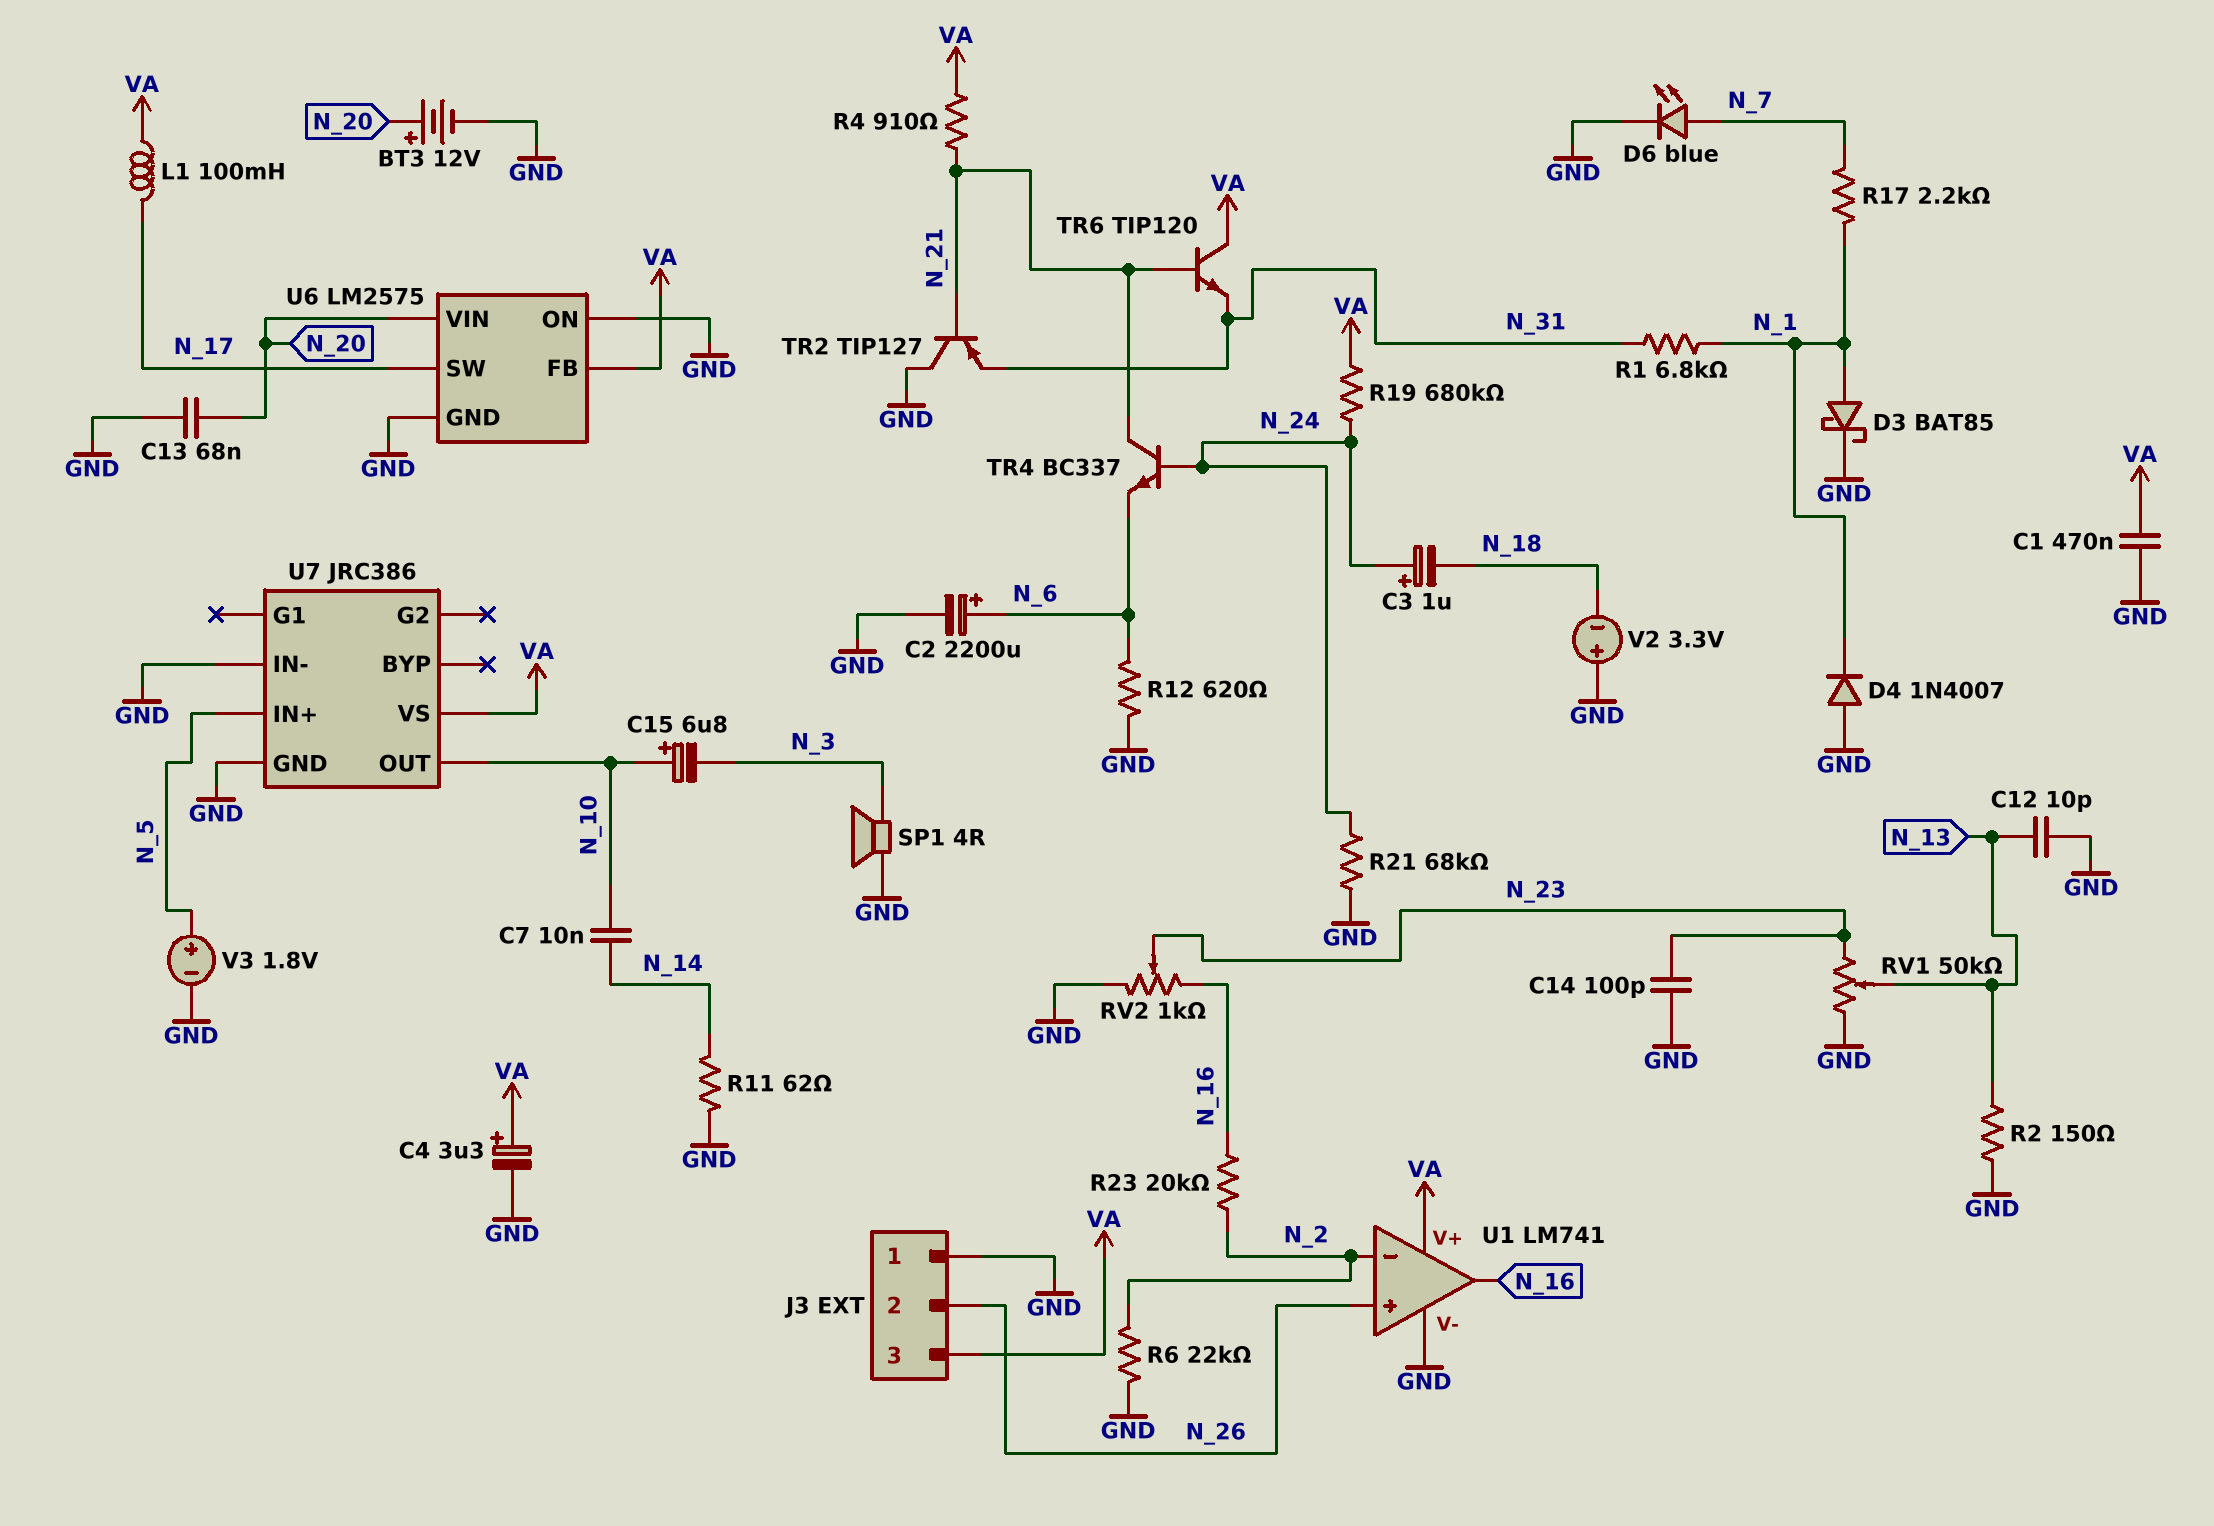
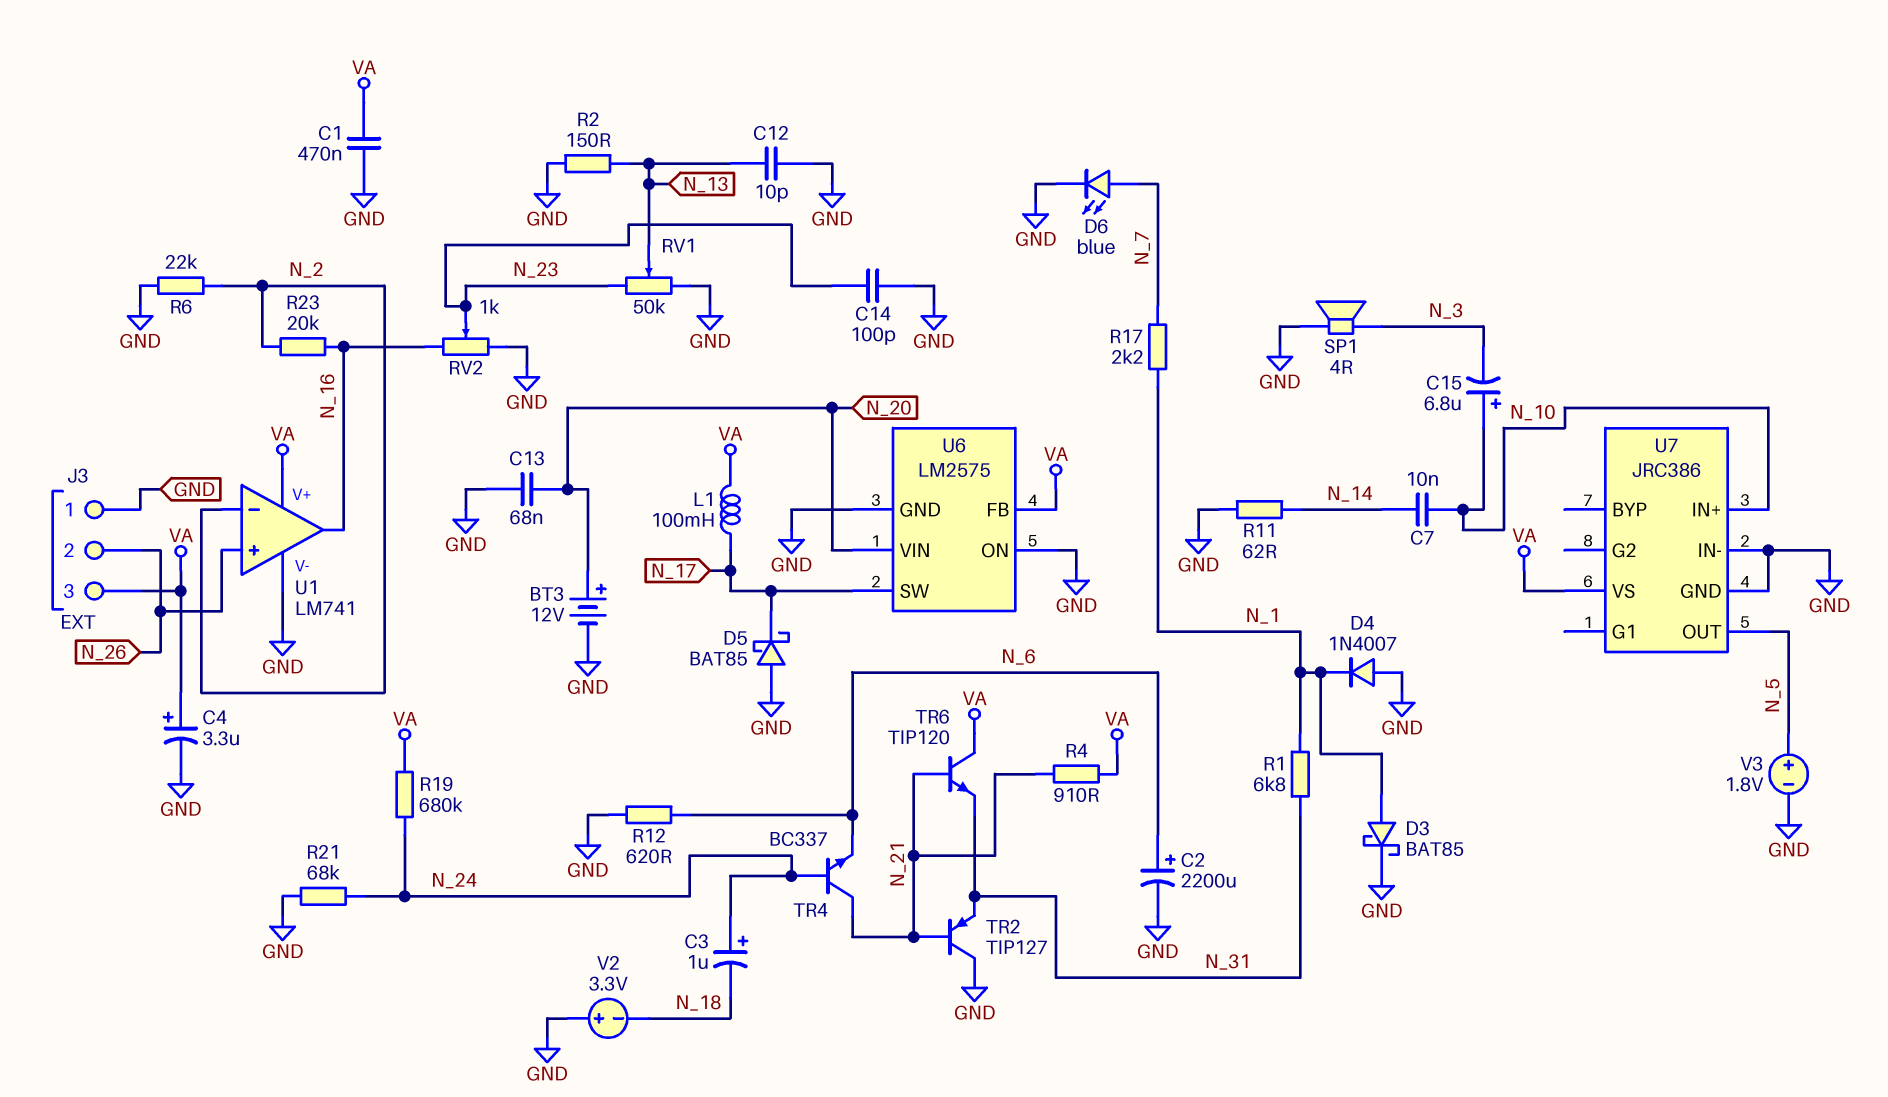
D5: none -> schottky BAT85 (A GND, K N_17)
U7 pin IN+: N_5 -> N_10
U7 pin OUT: N_10 -> N_5

